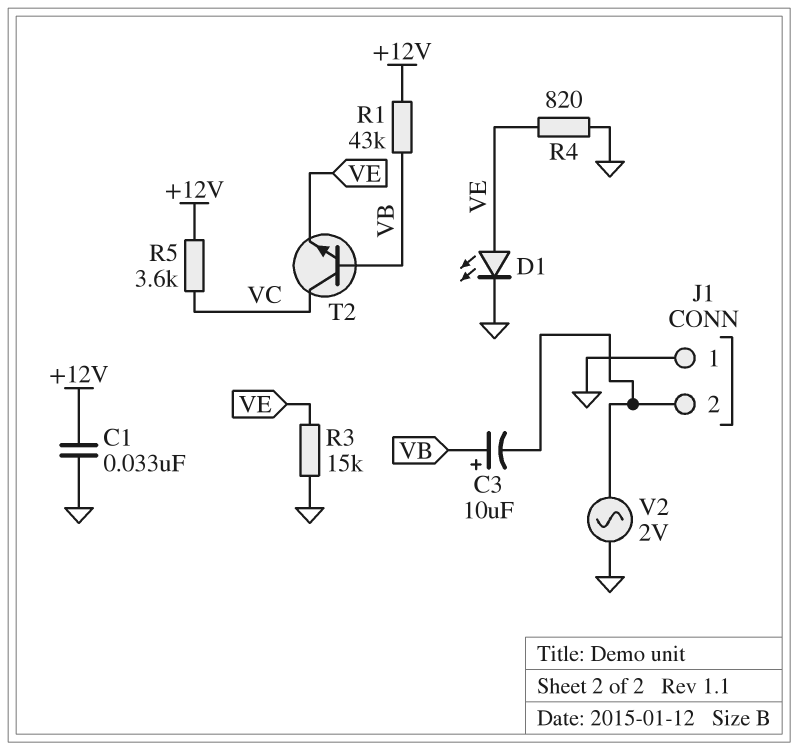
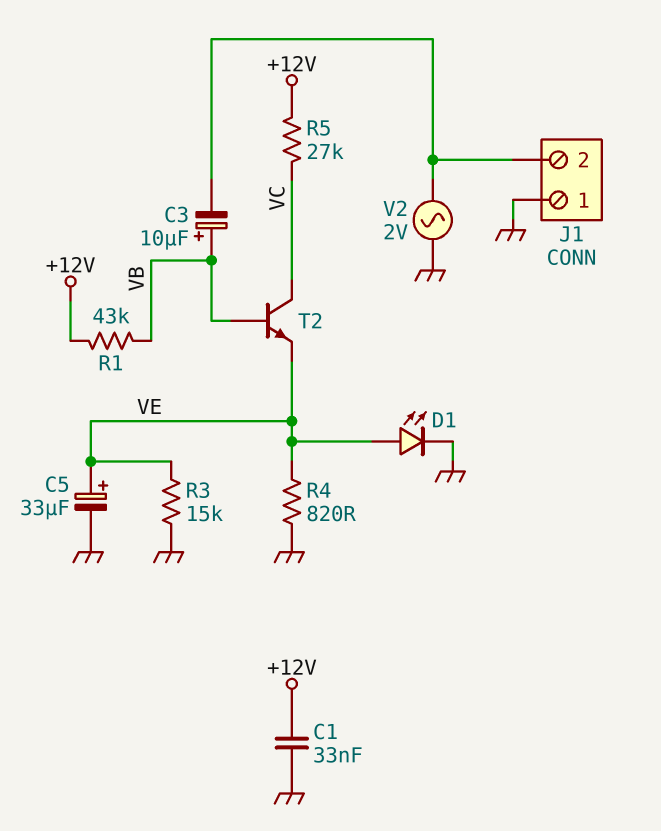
C5: none -> 33uF (plus VE, minus GND)
R5: 3.6k (+12V, VC) -> 27k (+12V, VC)

